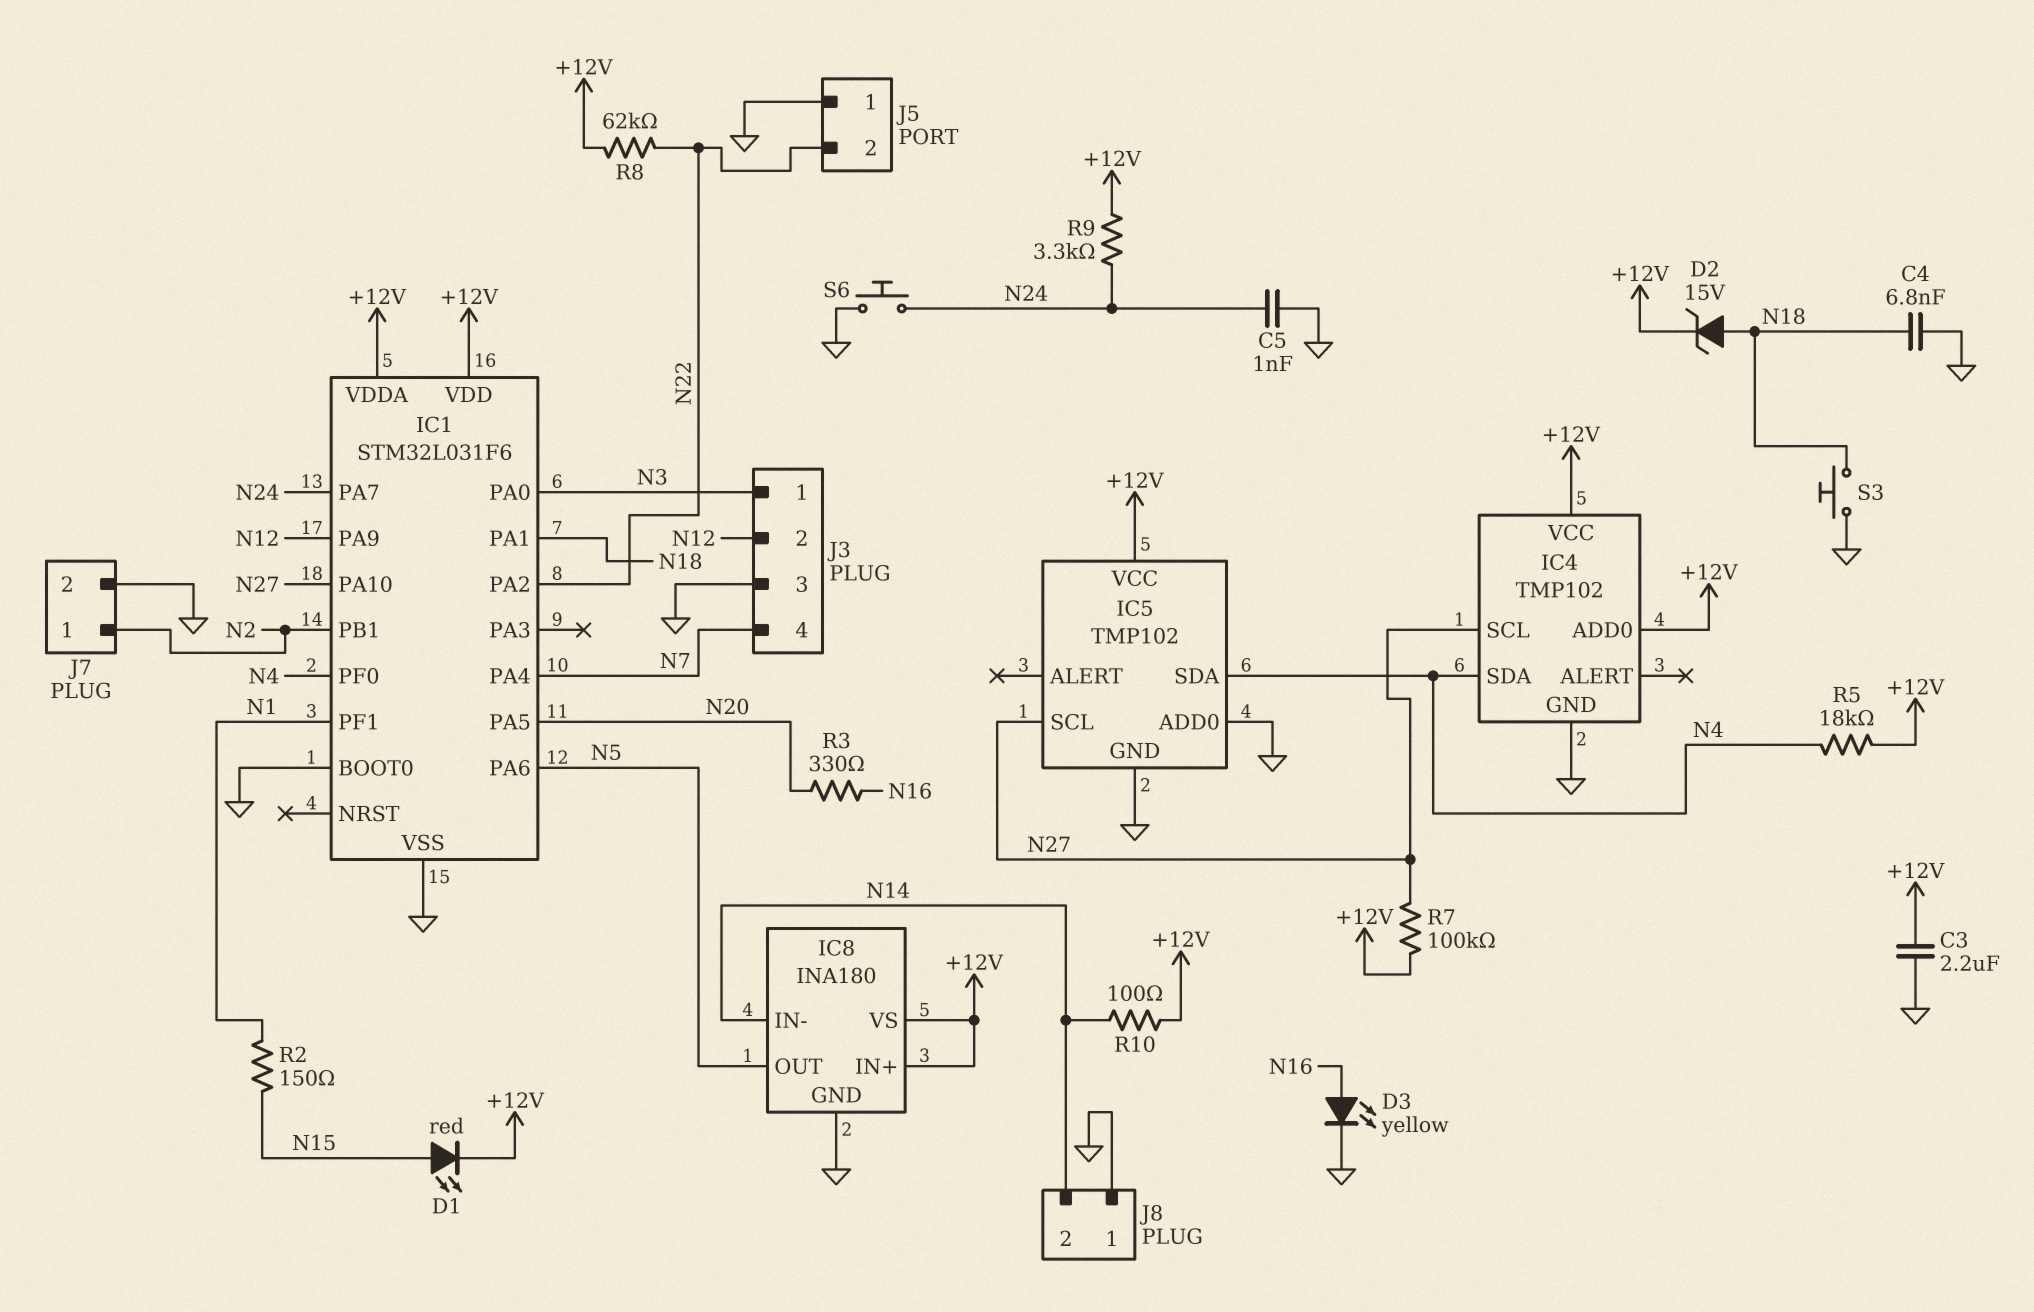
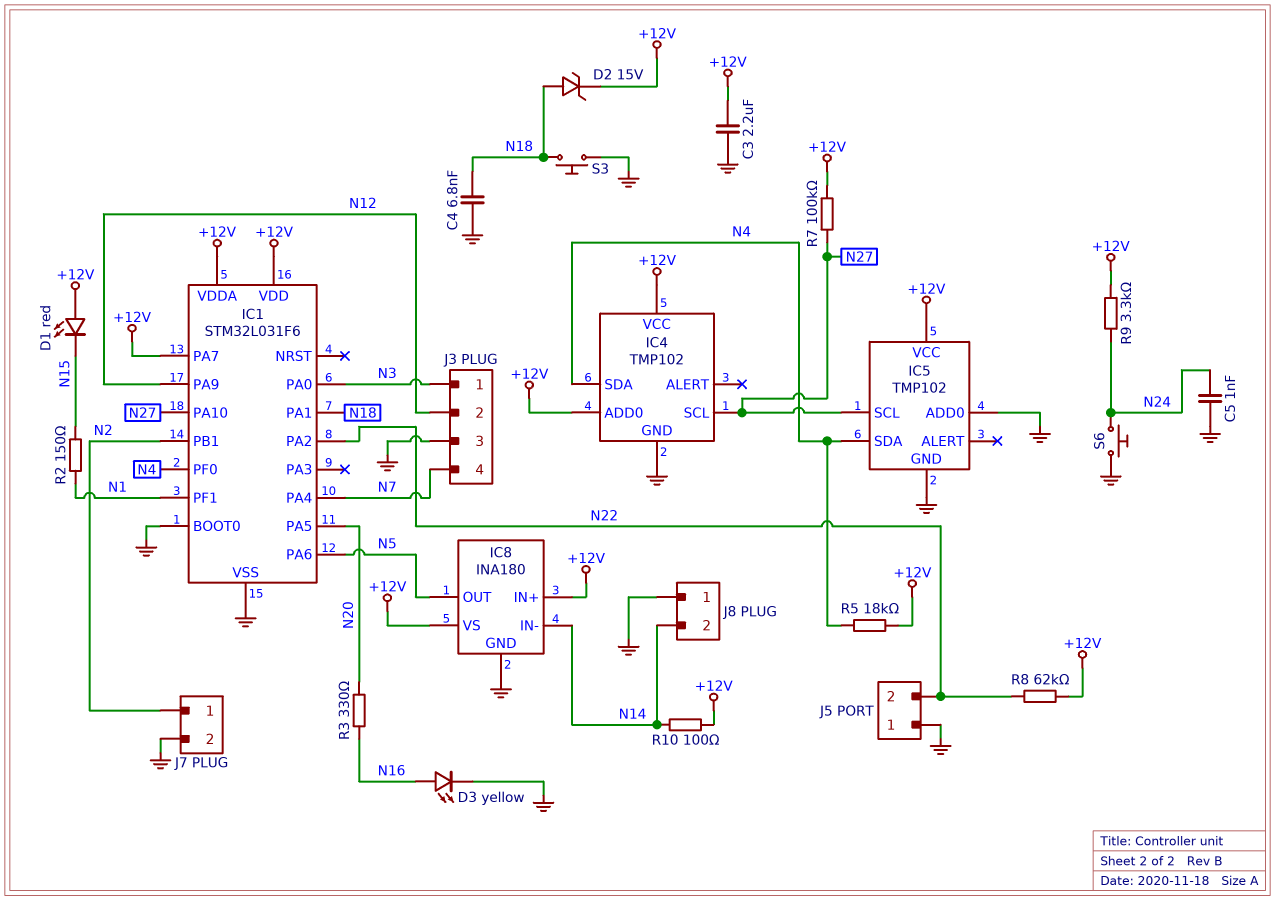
D1: LED red (A N15, K +12V) -> LED red (A +12V, K N15)
IC1 pin PA7: N24 -> +12V

